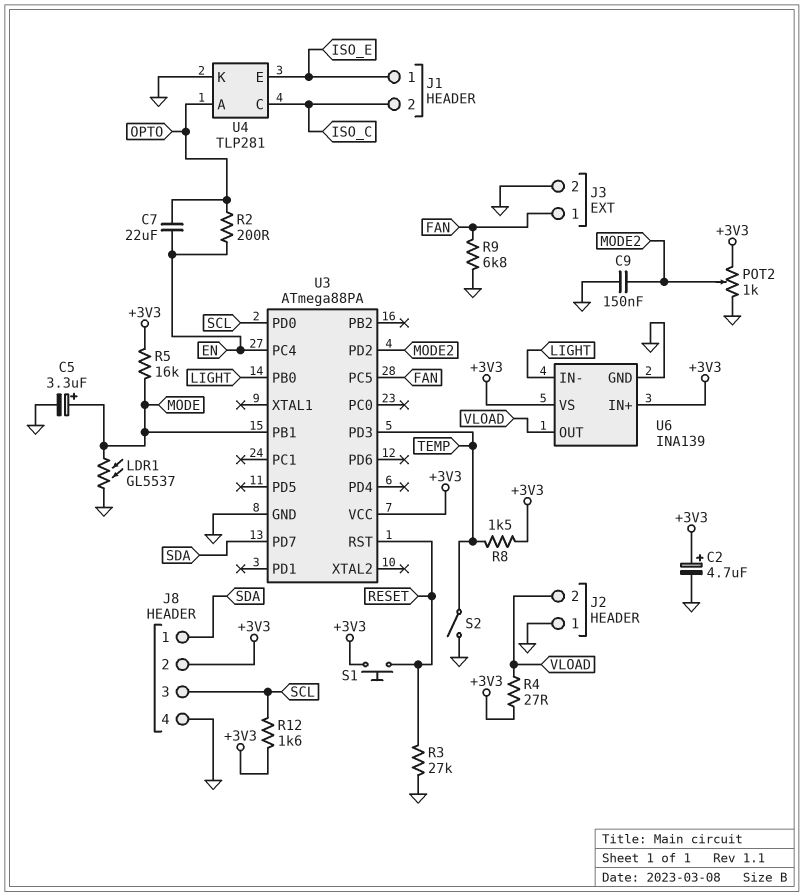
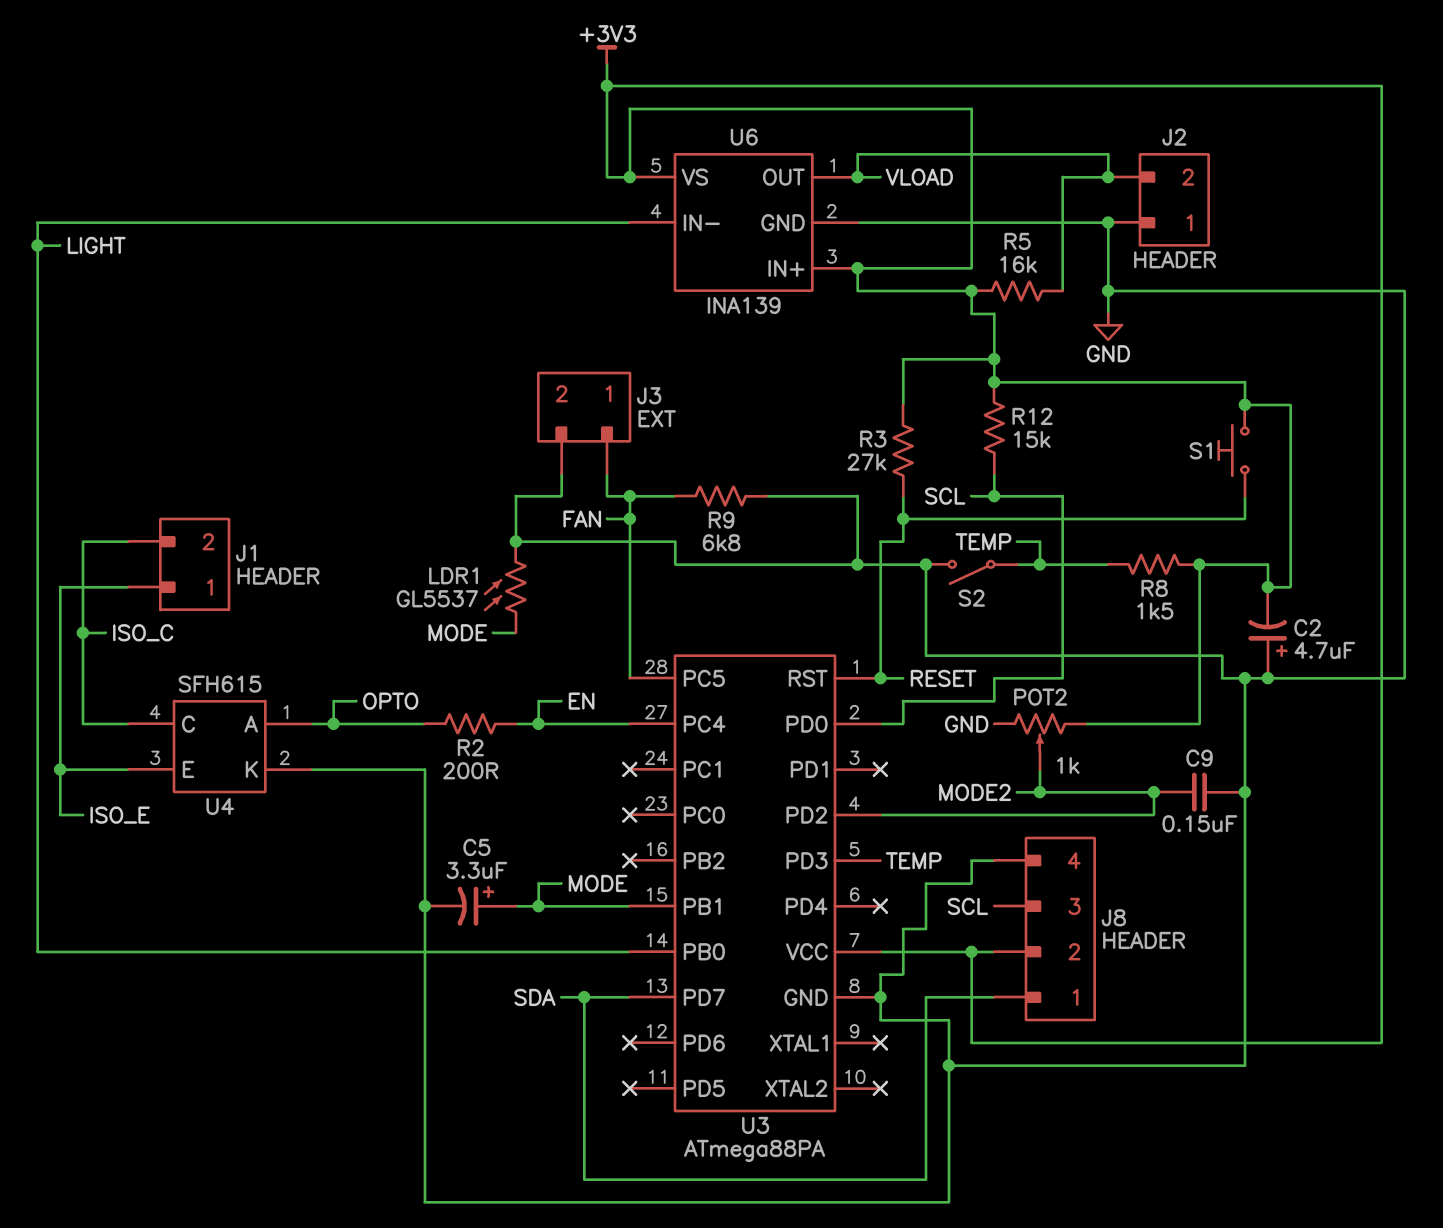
C2: 4.7uF (plus +3V3, minus GND) -> 4.7uF (plus GND, minus +3V3)
C7: 22uF (EN, OPTO) -> none
R3: 27k (GND, RESET) -> 27k (+3V3, RESET)
R4: 27 (+3V3, VLOAD) -> none
R5: 16k (+3V3, MODE) -> 16k (+3V3, VLOAD)
R12: 1.6k (+3V3, SCL) -> 15k (+3V3, SCL)
U4: TLP281 -> SFH615

